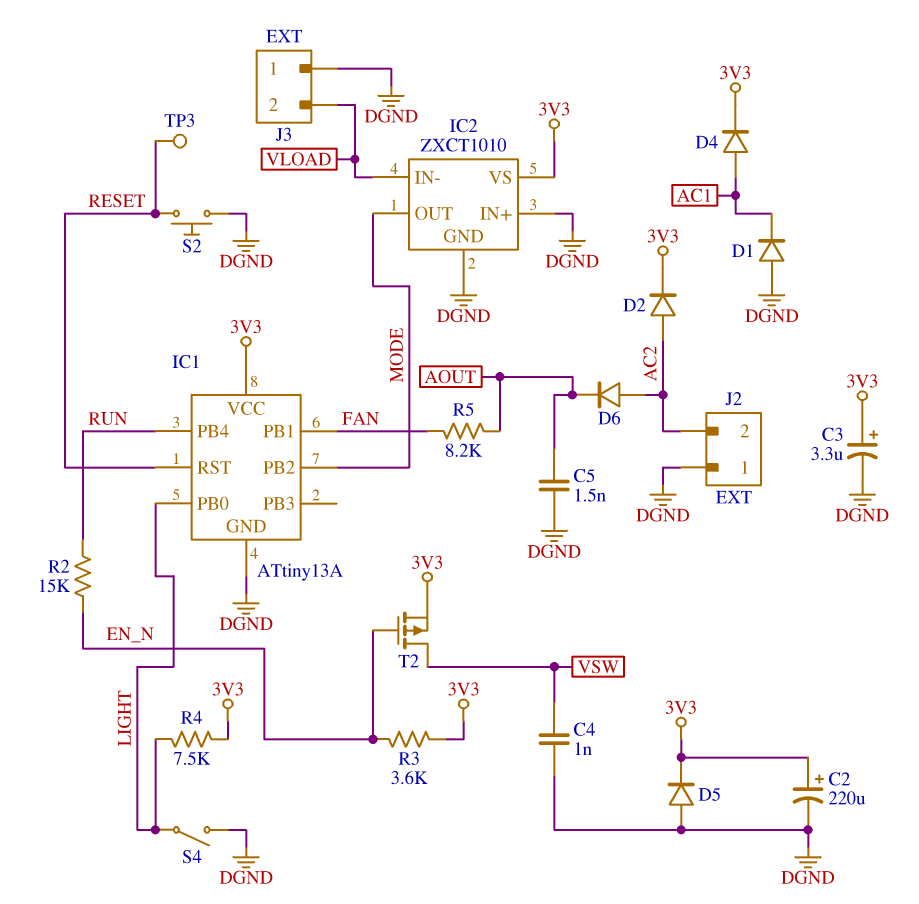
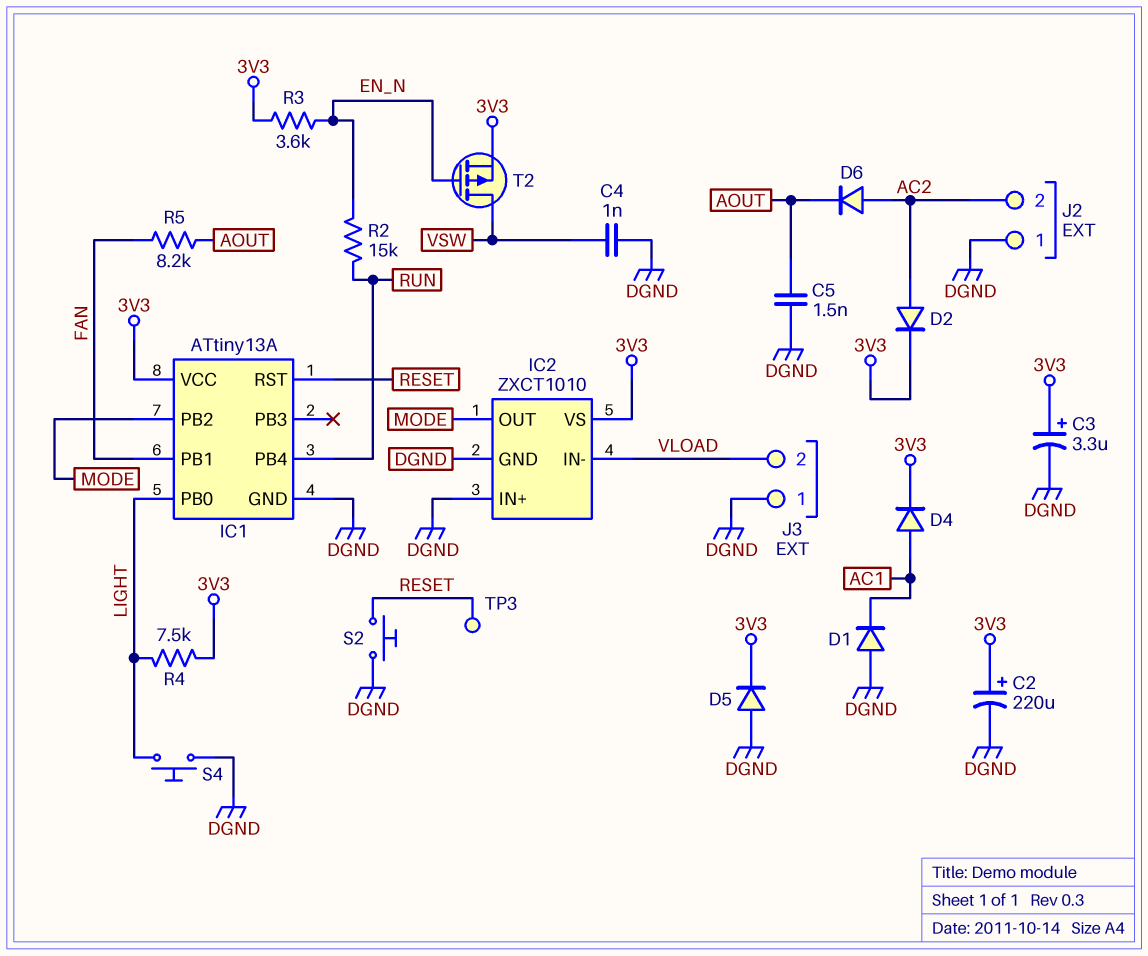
S4: switch (DGND, LIGHT) -> button (DGND, LIGHT)

